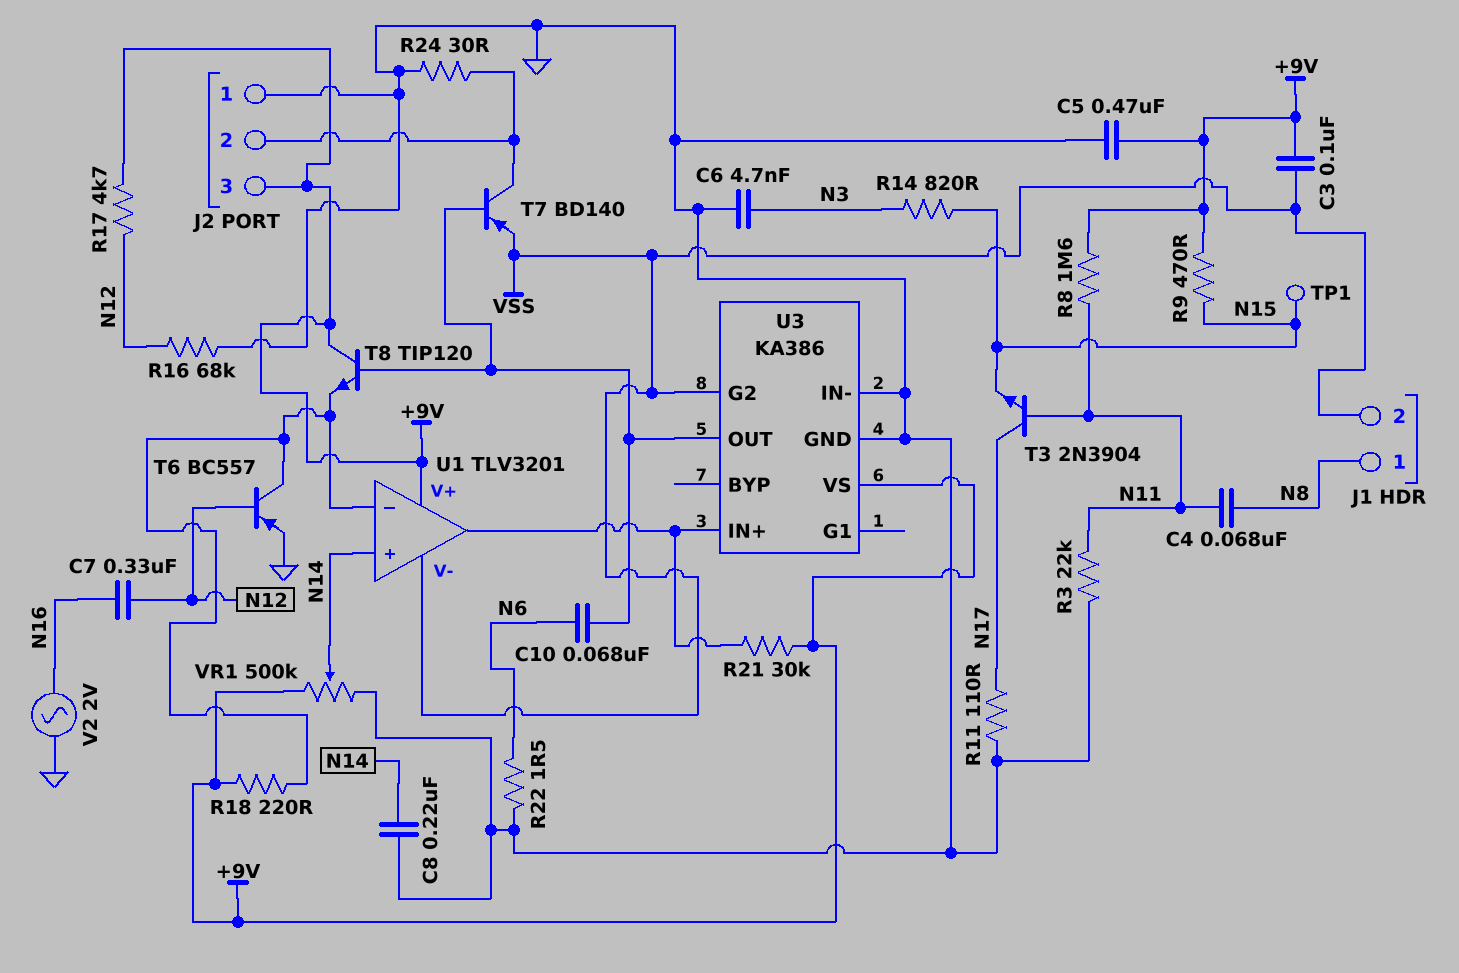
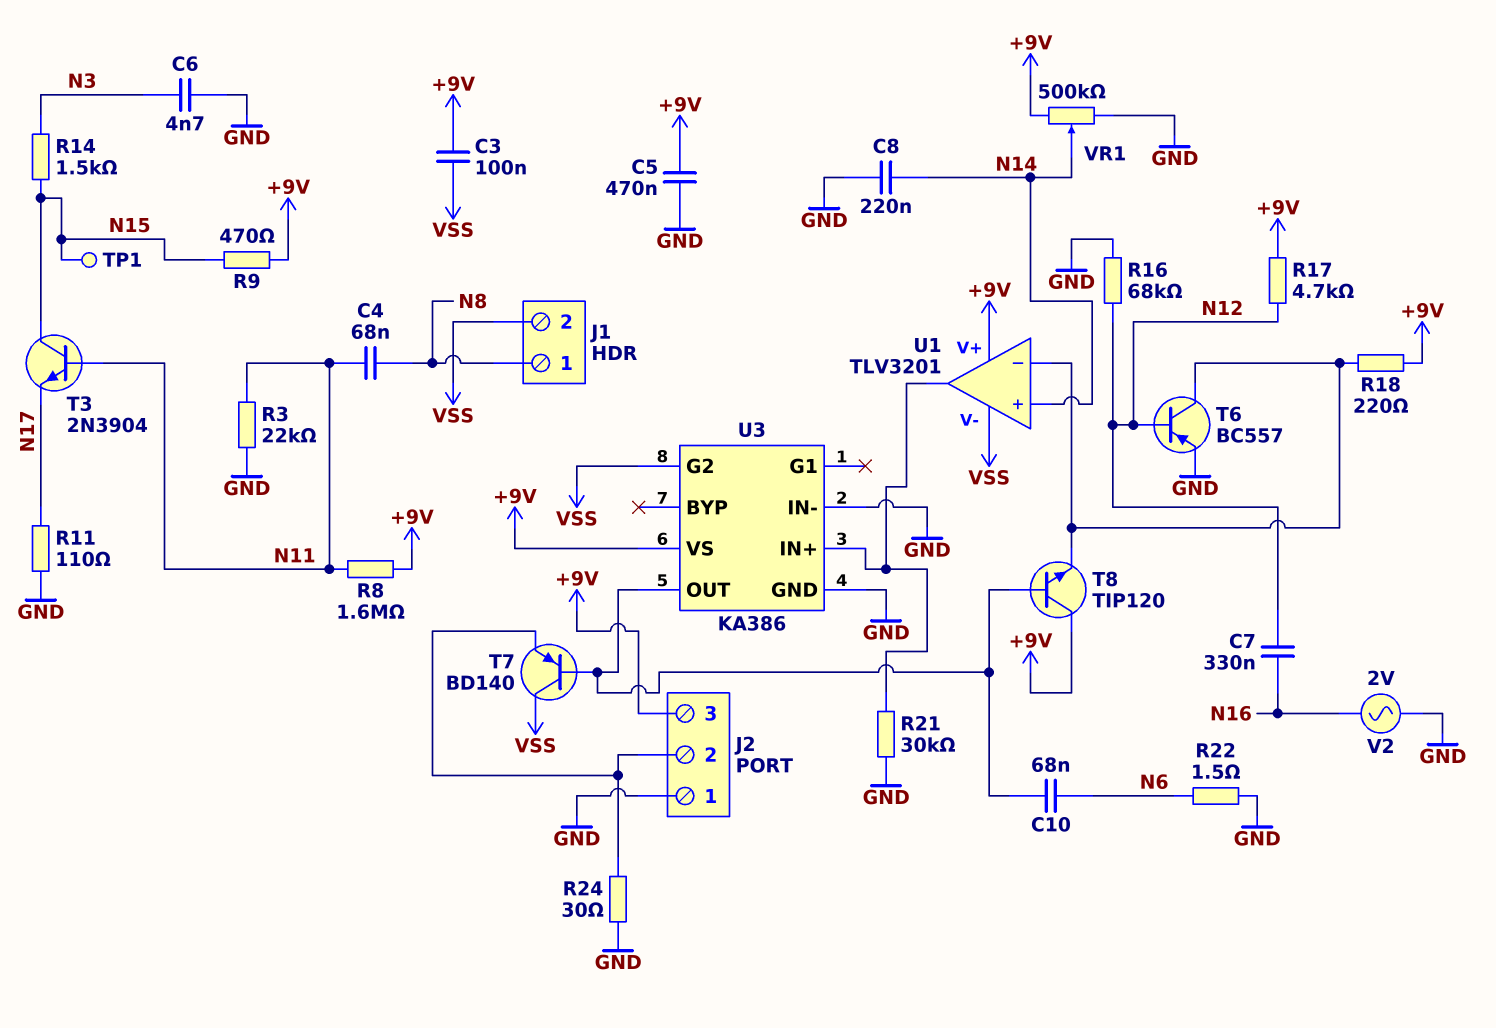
R14: 820 (N3, N15) -> 1.5k (N3, N15)
R21: 30k (+9V, U1/out) -> 30k (GND, U1/out)
T3: NPN 2N3904 (B N11, C N17, E N15) -> NPN 2N3904 (B N11, C N15, E N17)
T7: PNP BD140 (B U3/OUT, C J2/2, E VSS) -> PNP BD140 (B U3/OUT, C VSS, E J2/2)

